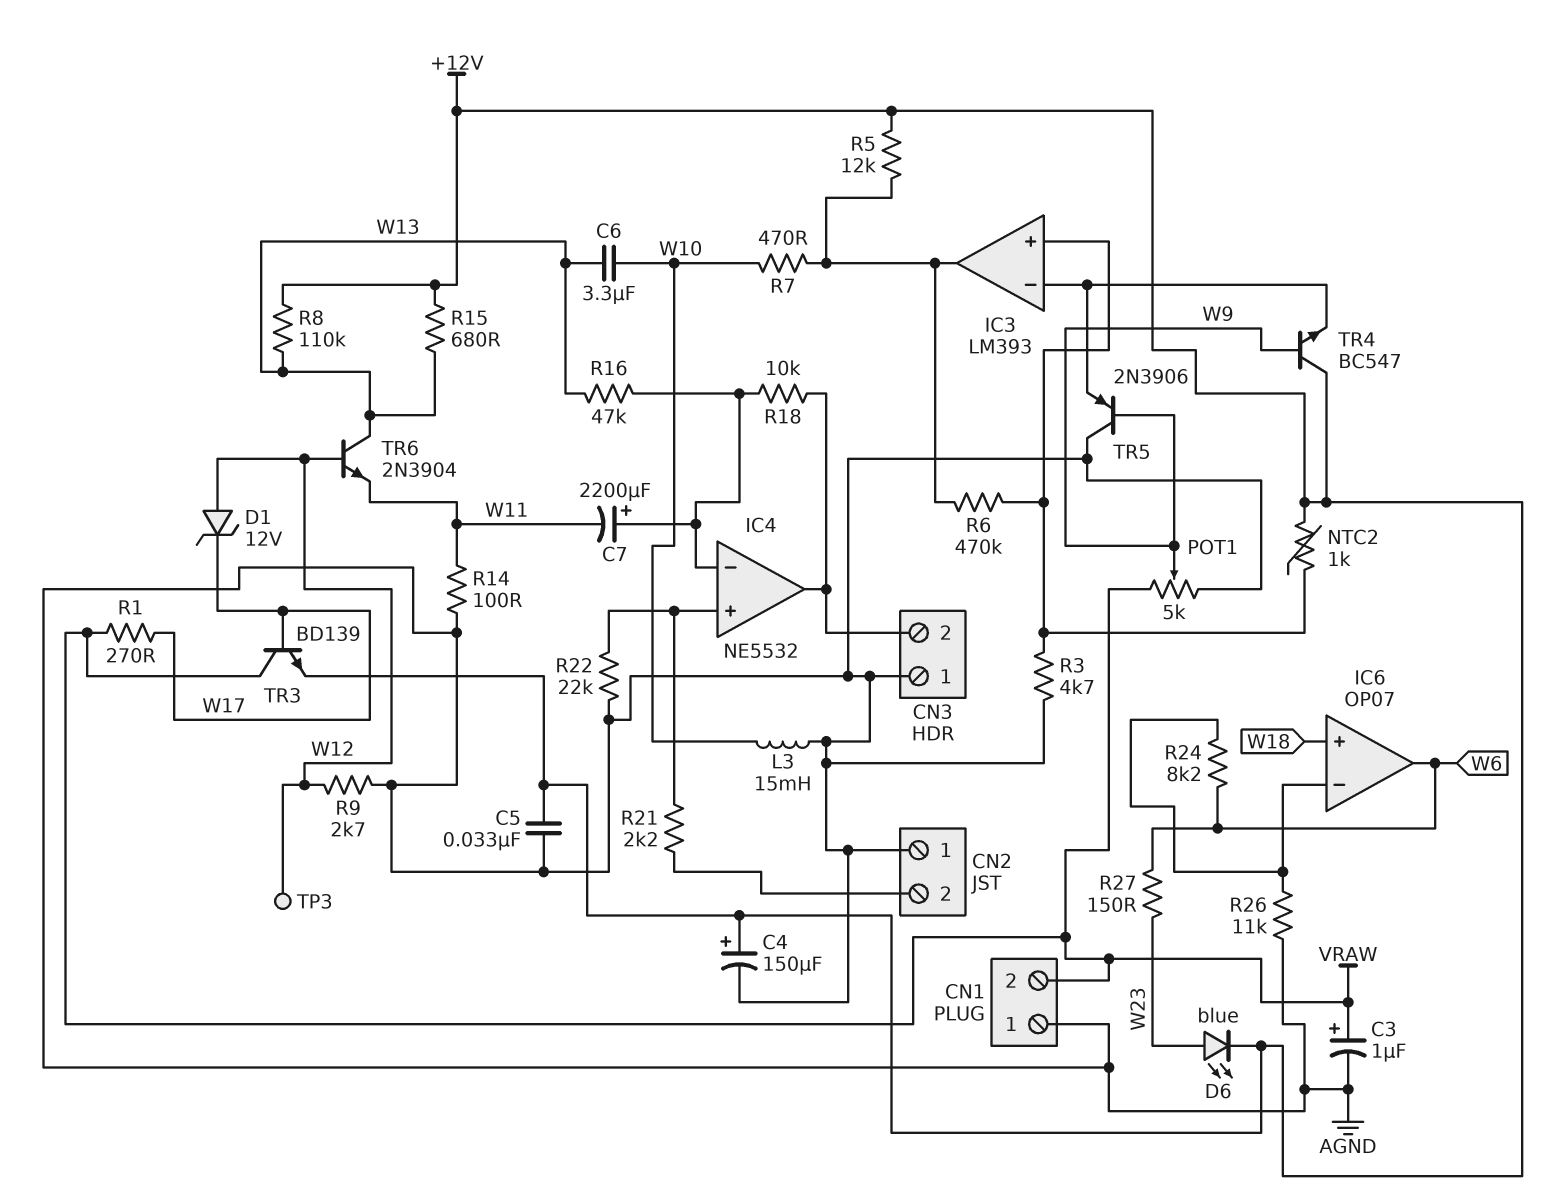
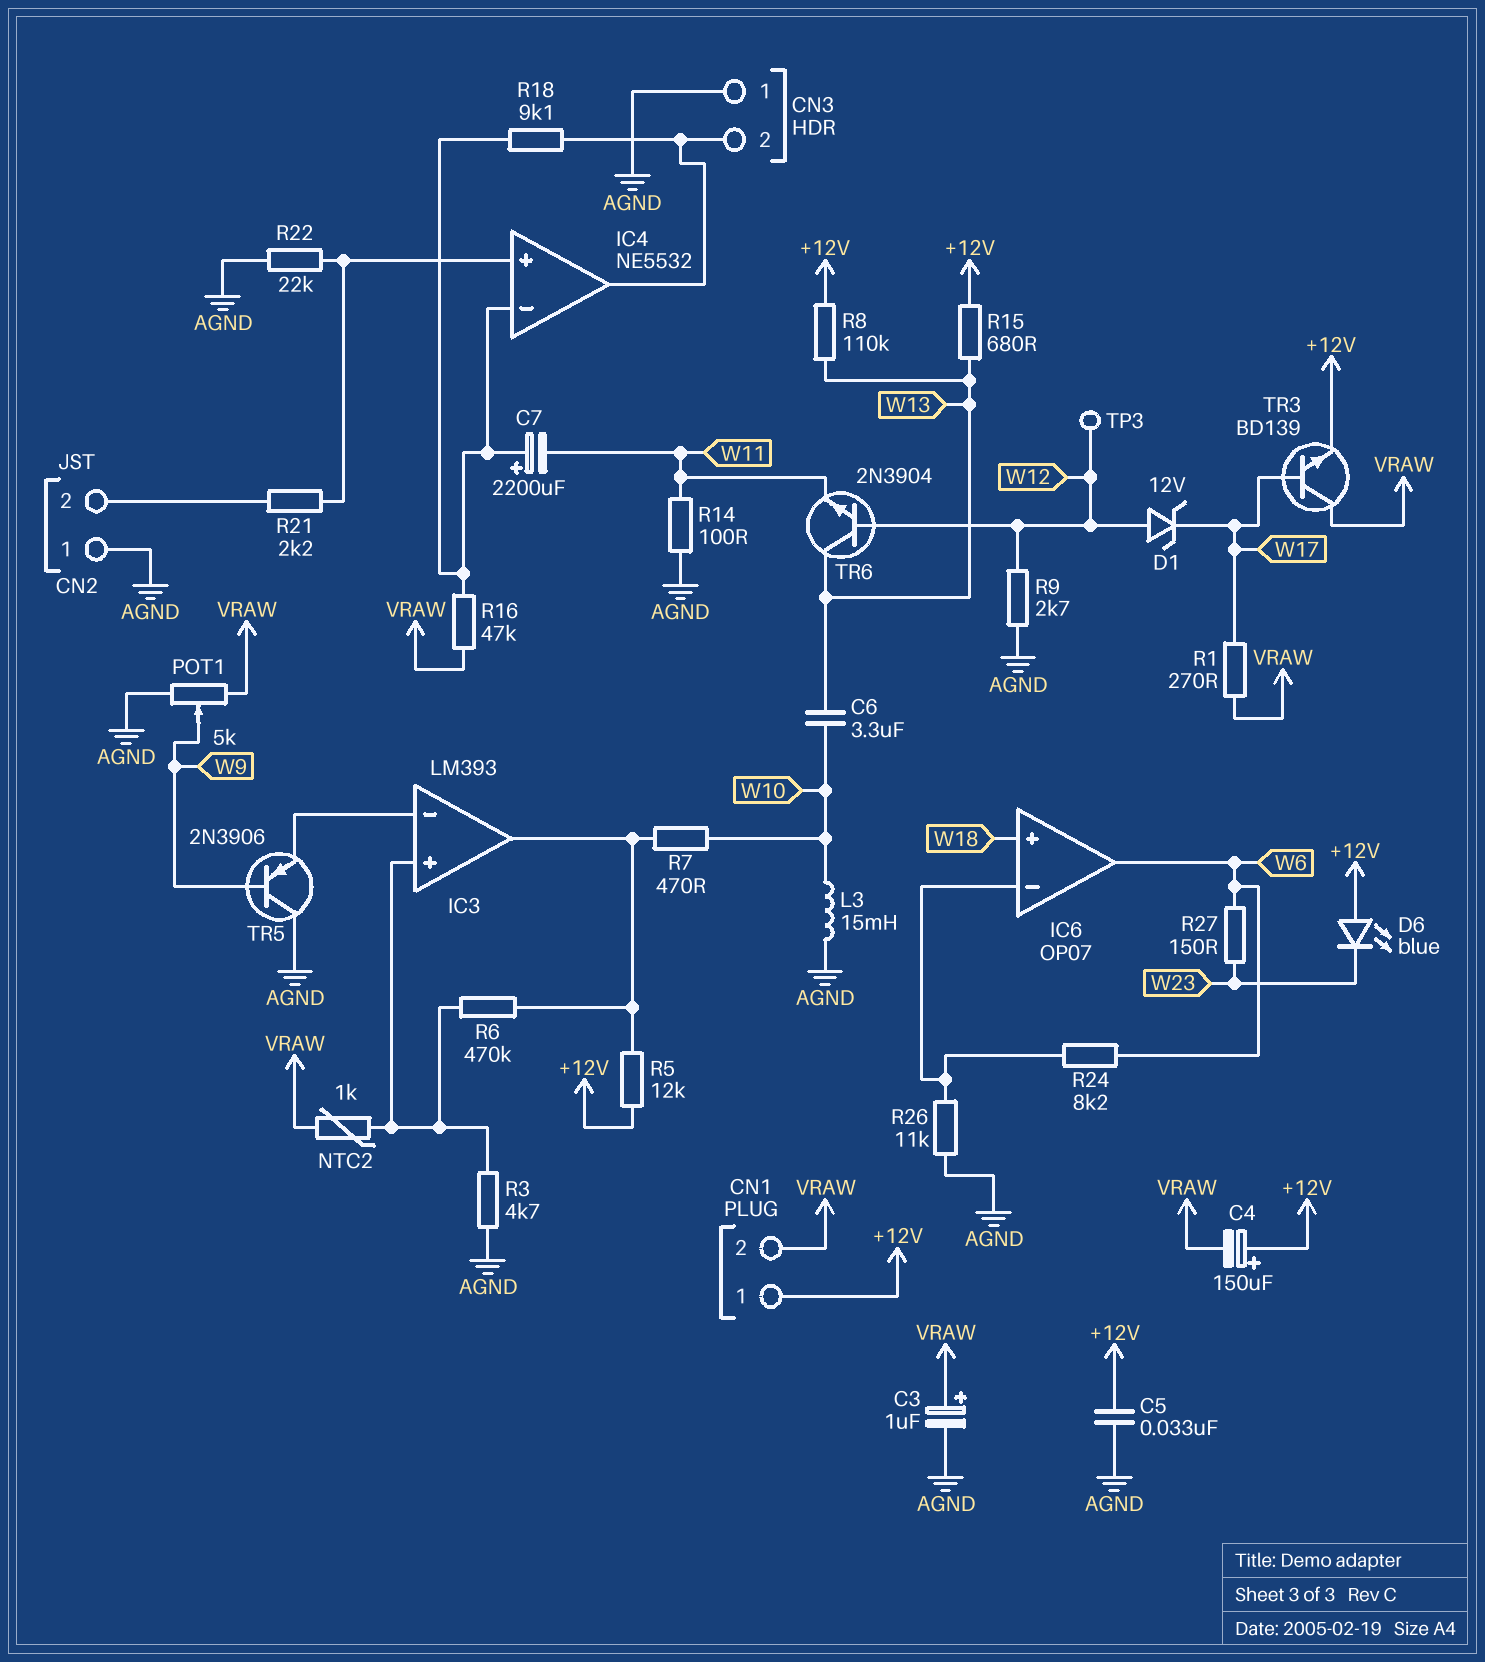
C4: 150uF (plus +12V, minus AGND) -> 150uF (plus +12V, minus VRAW)
CN1 pin 1: AGND -> +12V
D6: LED blue (A W23, K +12V) -> LED blue (A +12V, K W23)
NTC2: 1k (+12V, IC3/in+) -> 1k (IC3/in+, VRAW)
R16: 47k (IC4/in-, W13) -> 47k (IC4/in-, VRAW)
R18: 10k (CN3/2, IC4/in-) -> 9.1k (CN3/2, IC4/in-)
TR4: NPN BC547 (B W9, C +12V, E IC3/in-) -> none

